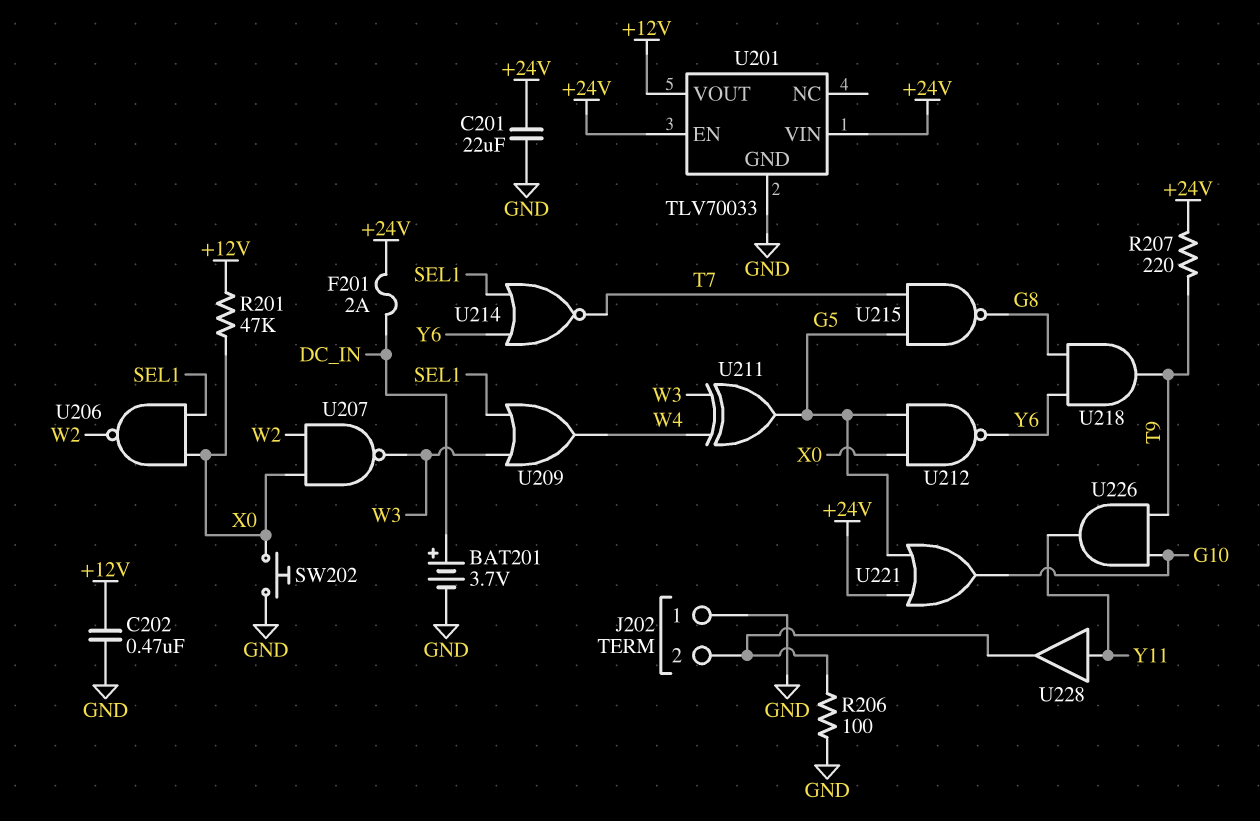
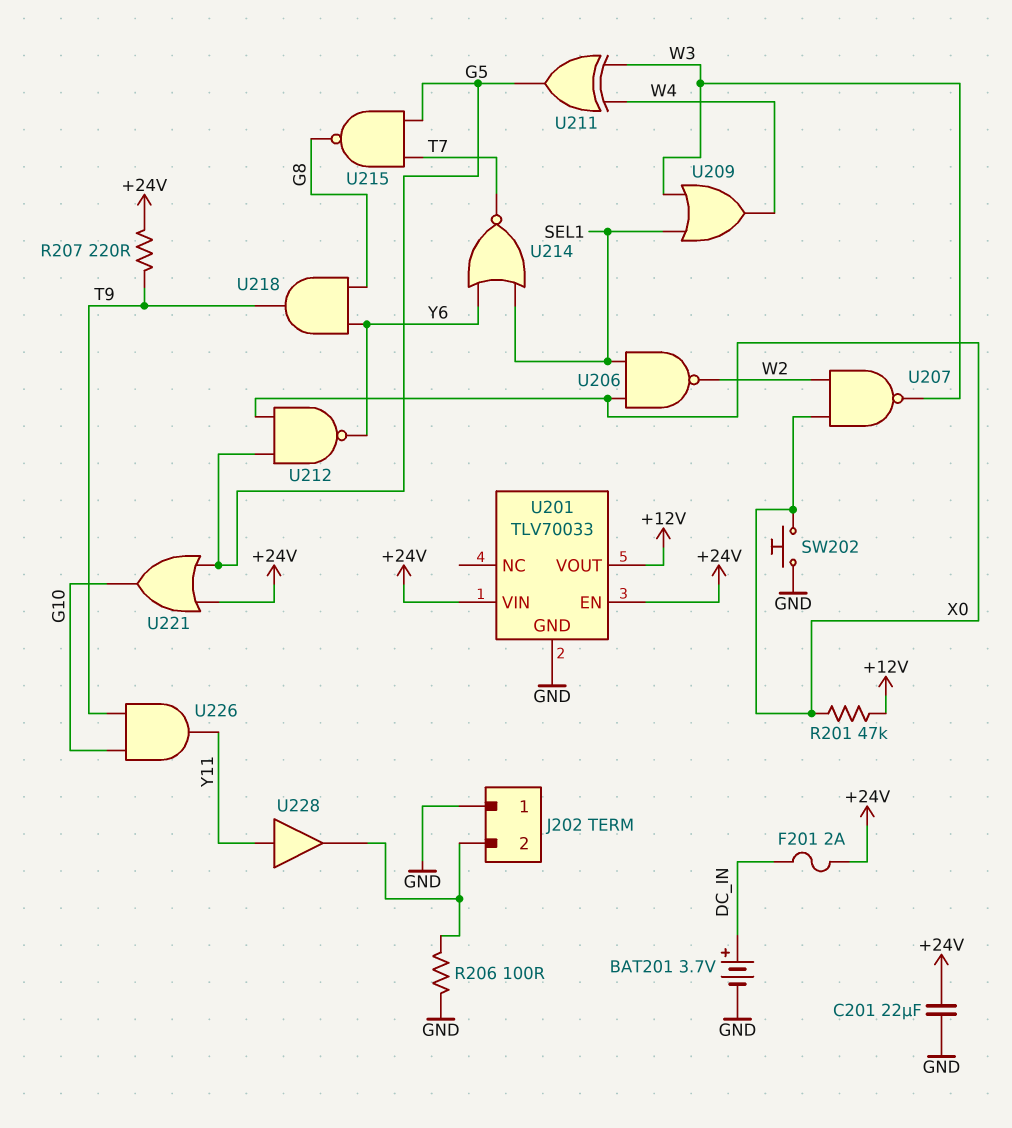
C202: 470nF (+12V, GND) -> none

